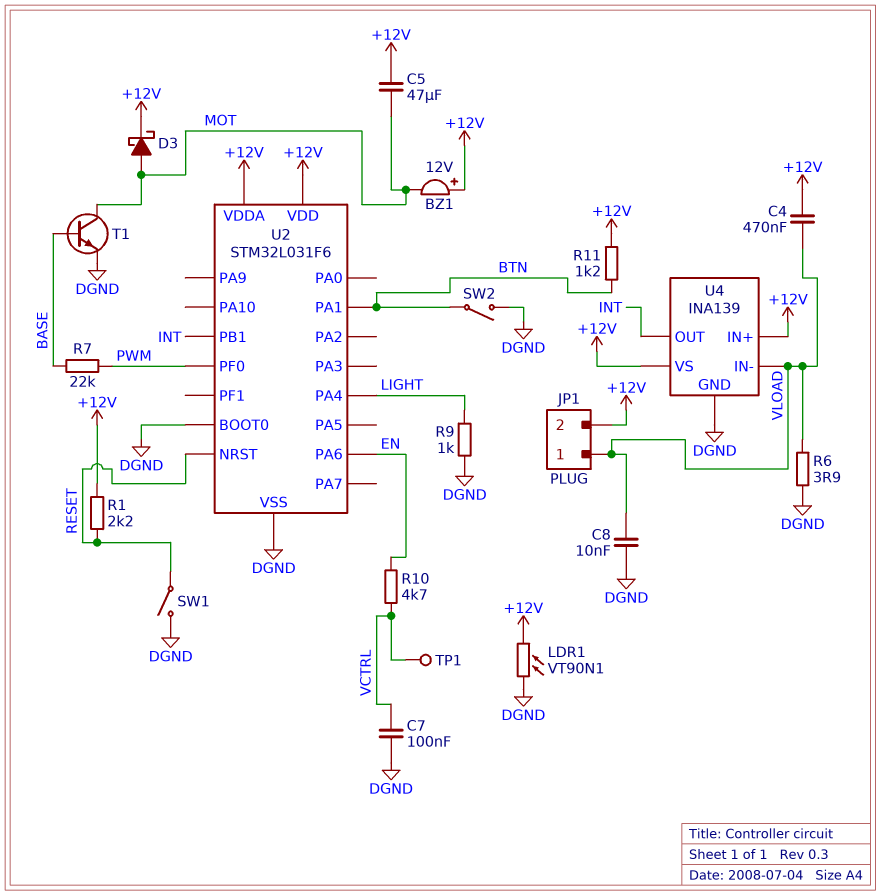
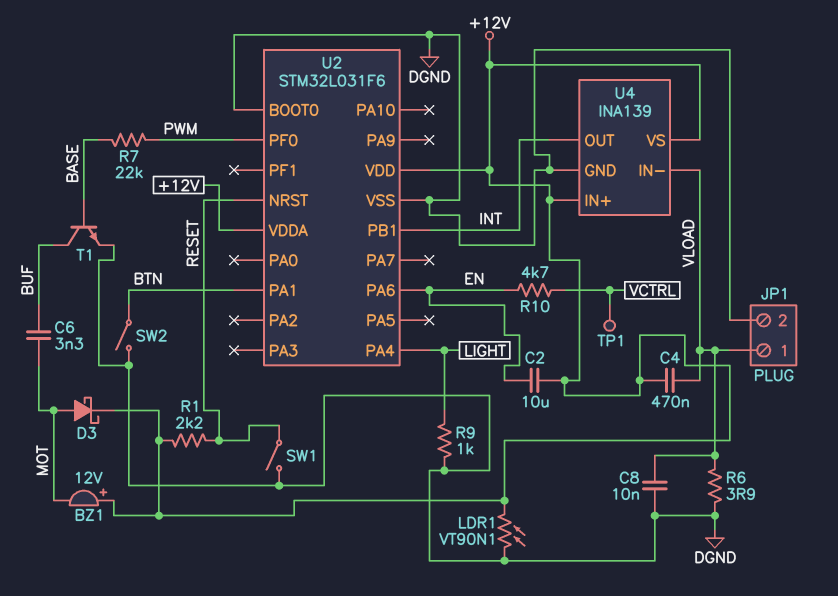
C2: none -> 10uF (+12V, EN)
C5: 47uF (+12V, MOT) -> none
C6: none -> 3.3nF (BUF, MOT)
C7: 100nF (DGND, VCTRL) -> none
JP1 pin 2: +12V -> DGND
R11: 1.2k (+12V, BTN) -> none
T1: NPN (B BASE, C MOT, E DGND) -> NPN (B BASE, C BUF, E DGND)

